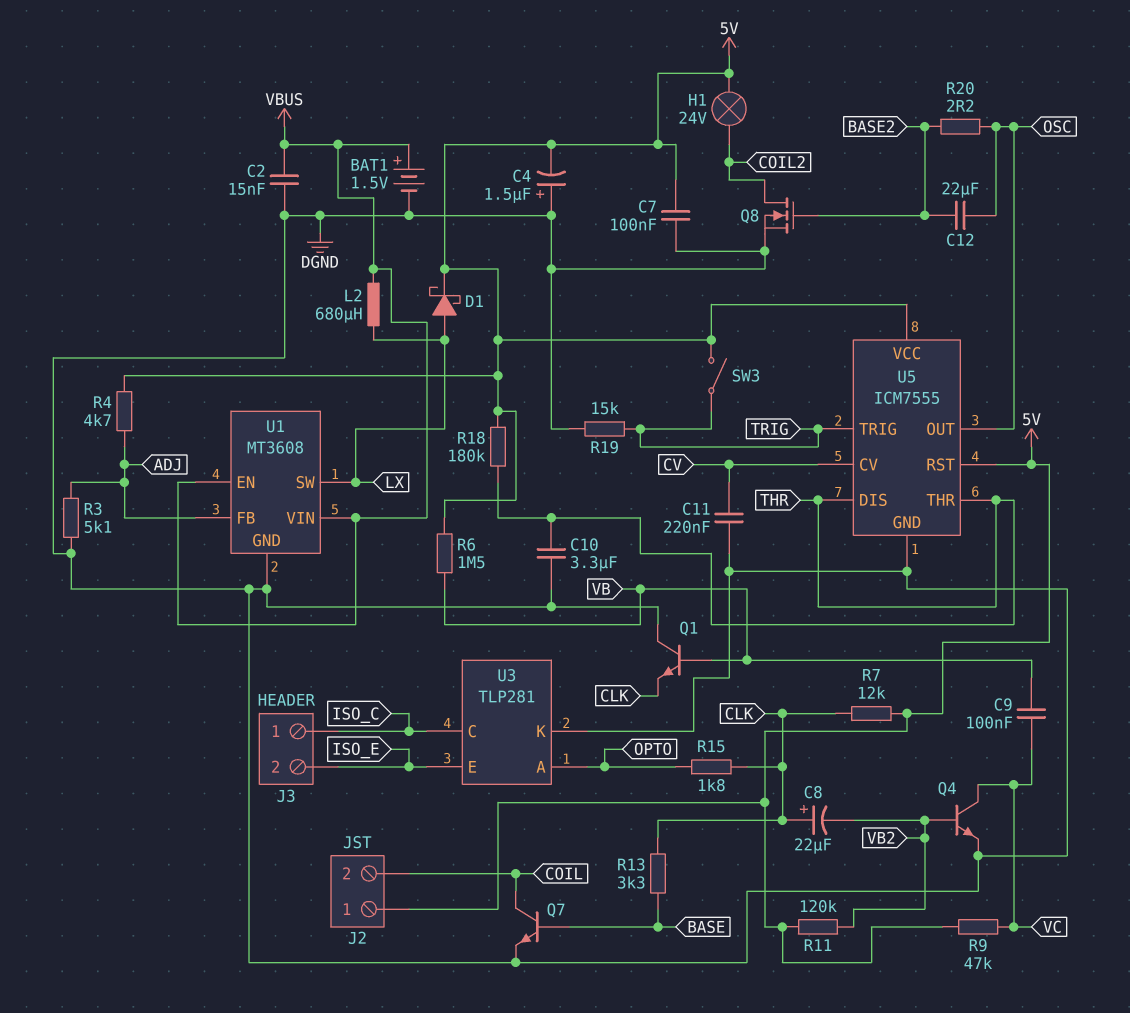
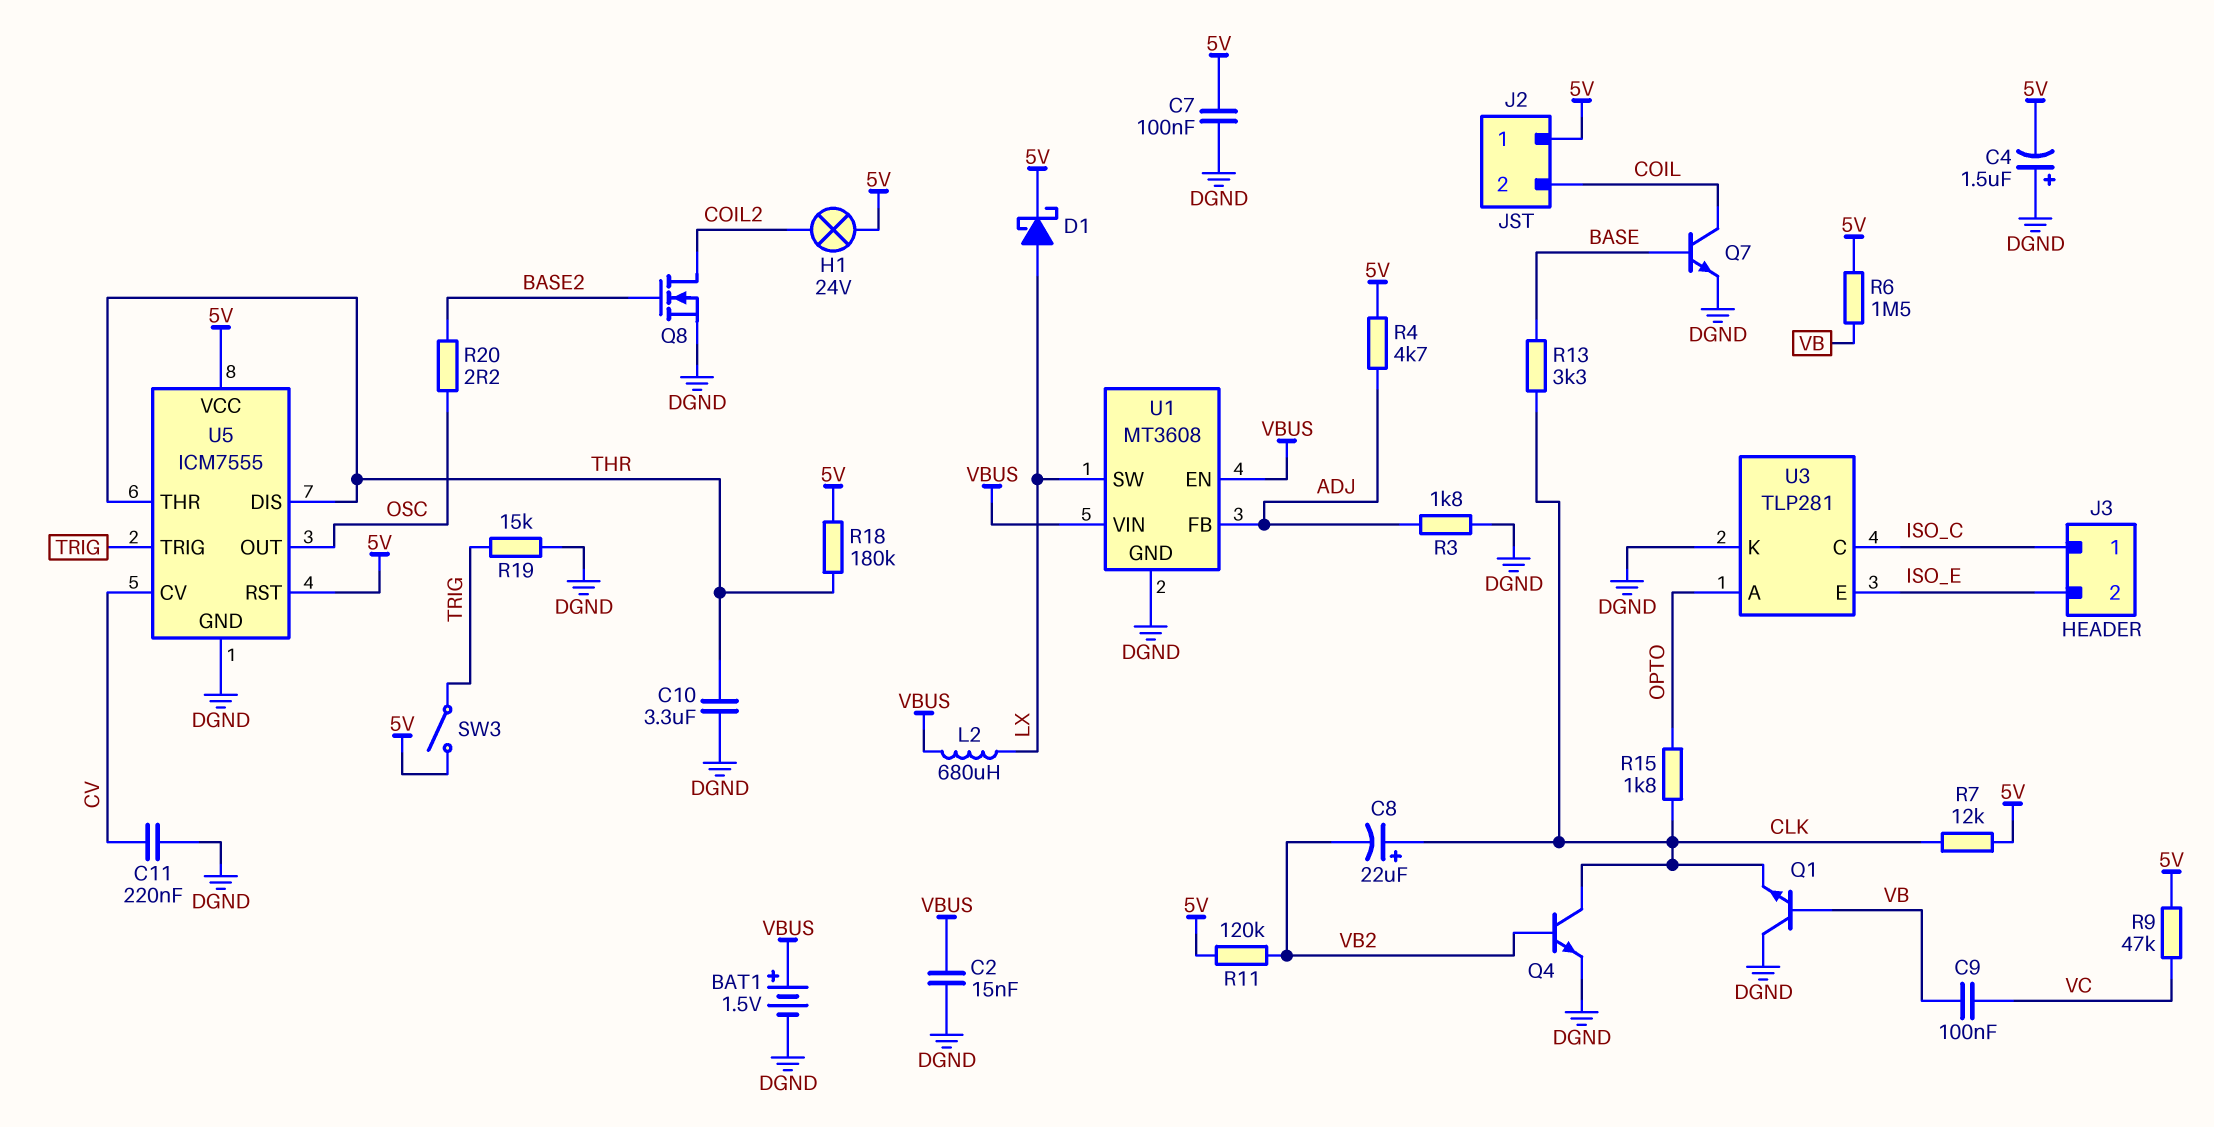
C12: 22uF (BASE2, OSC) -> none
Q4: NPN (B VB2, C VC, E DGND) -> NPN (B VB2, C CLK, E DGND)
R3: 5.1k (ADJ, DGND) -> 1.8k (ADJ, DGND)

